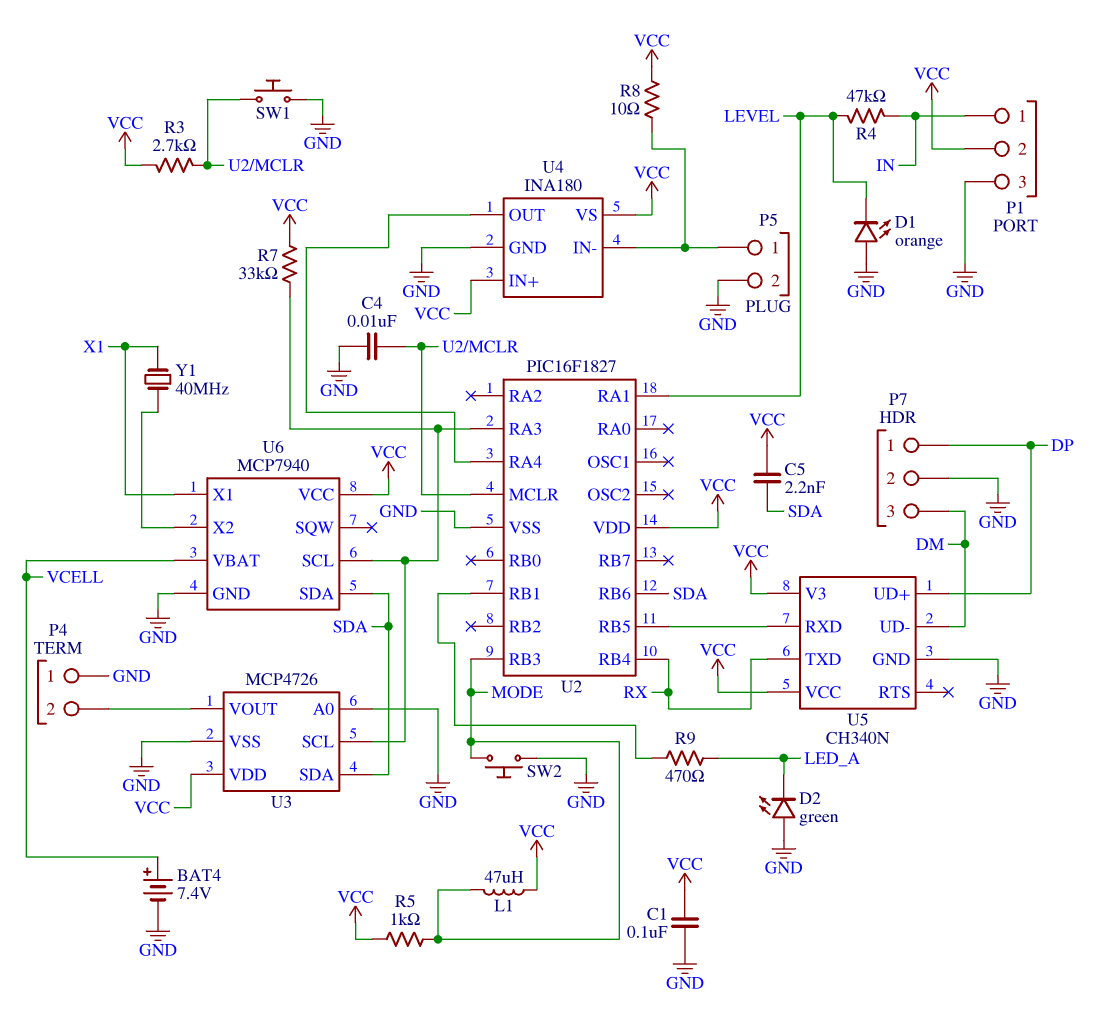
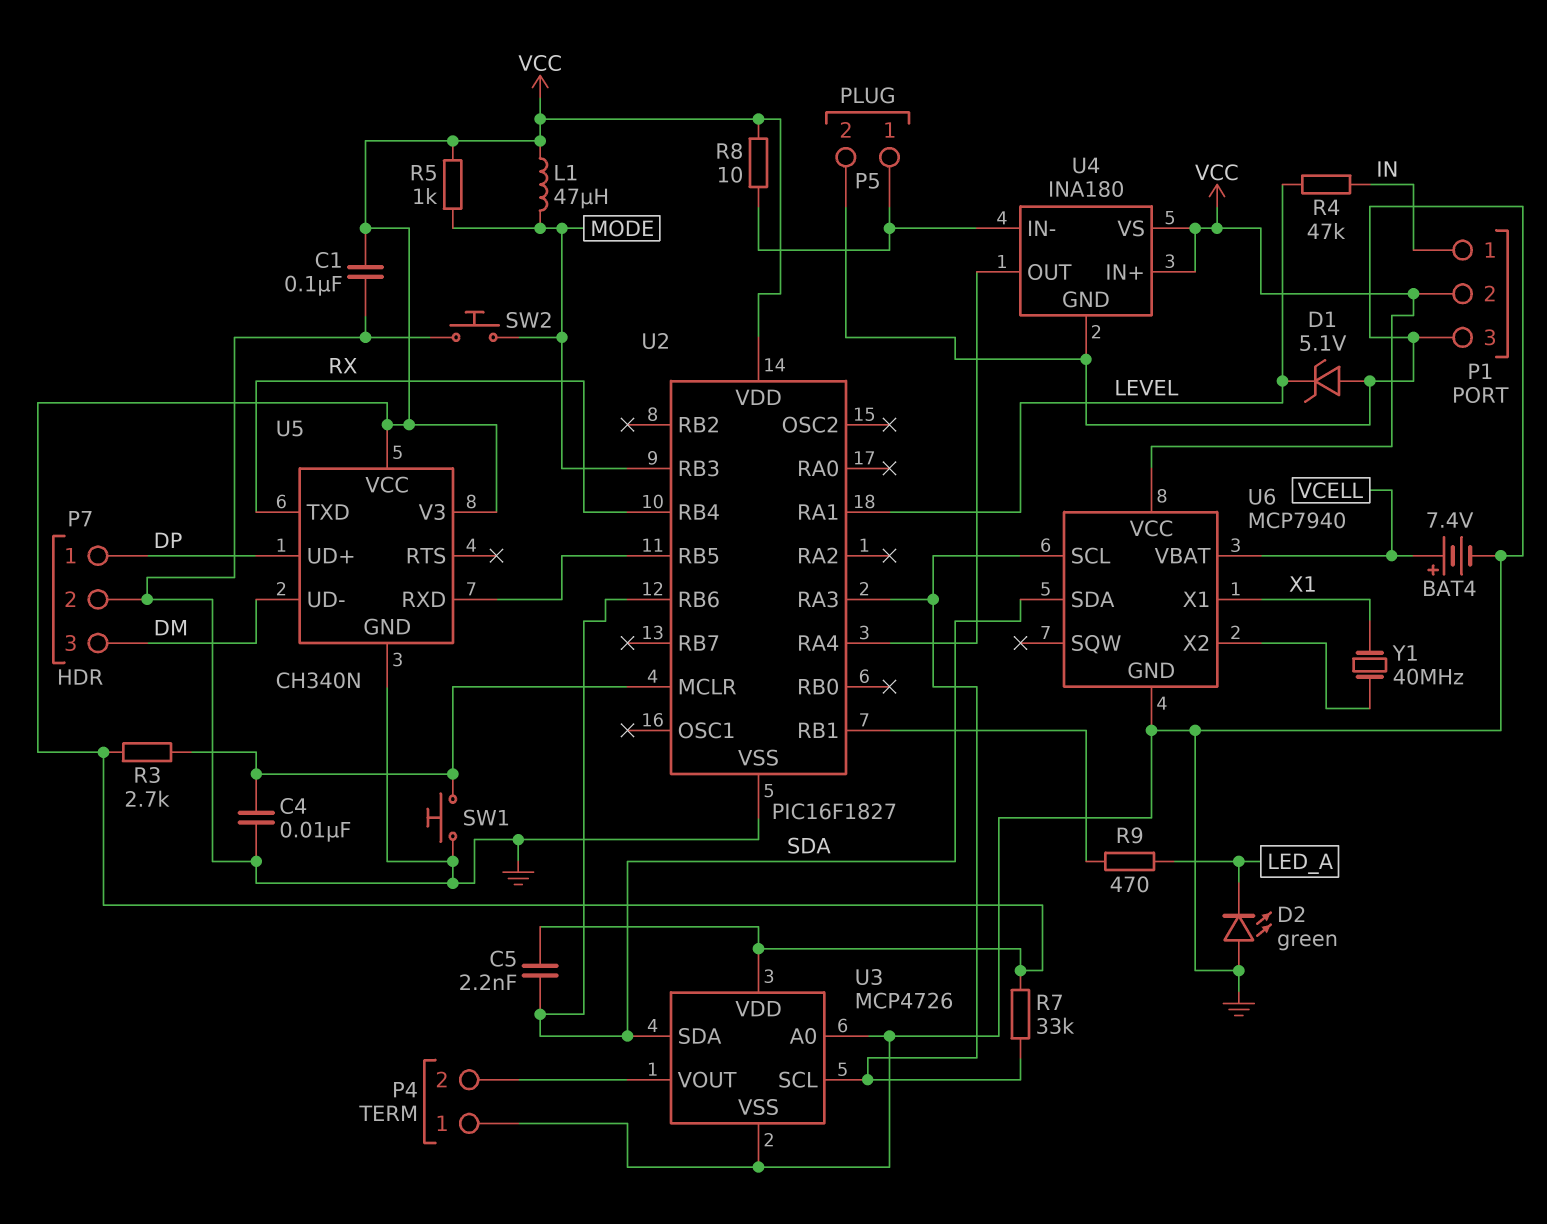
D1: LED orange (A GND, K LEVEL) -> zener 5.1V (A GND, K LEVEL)

